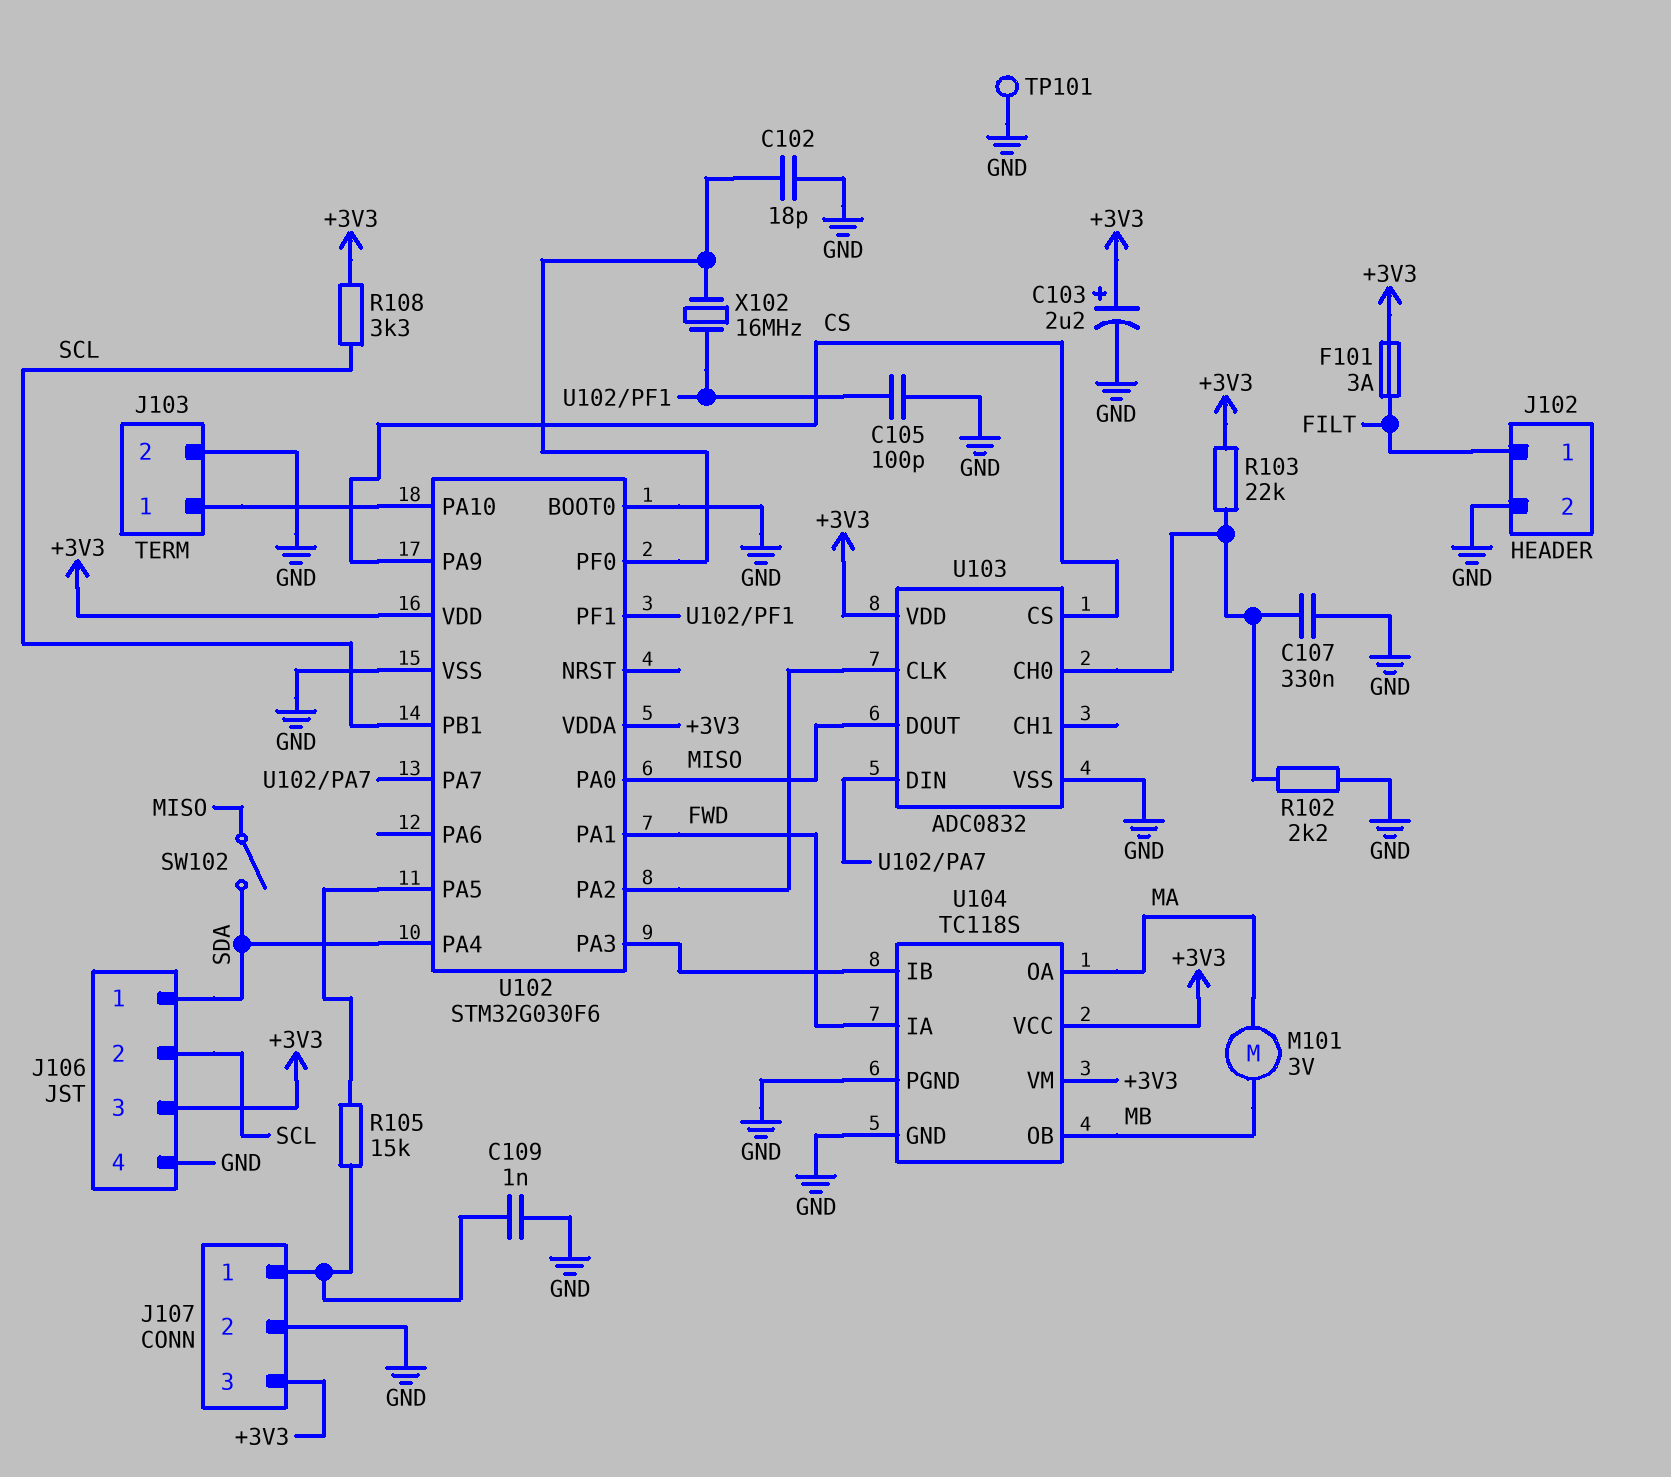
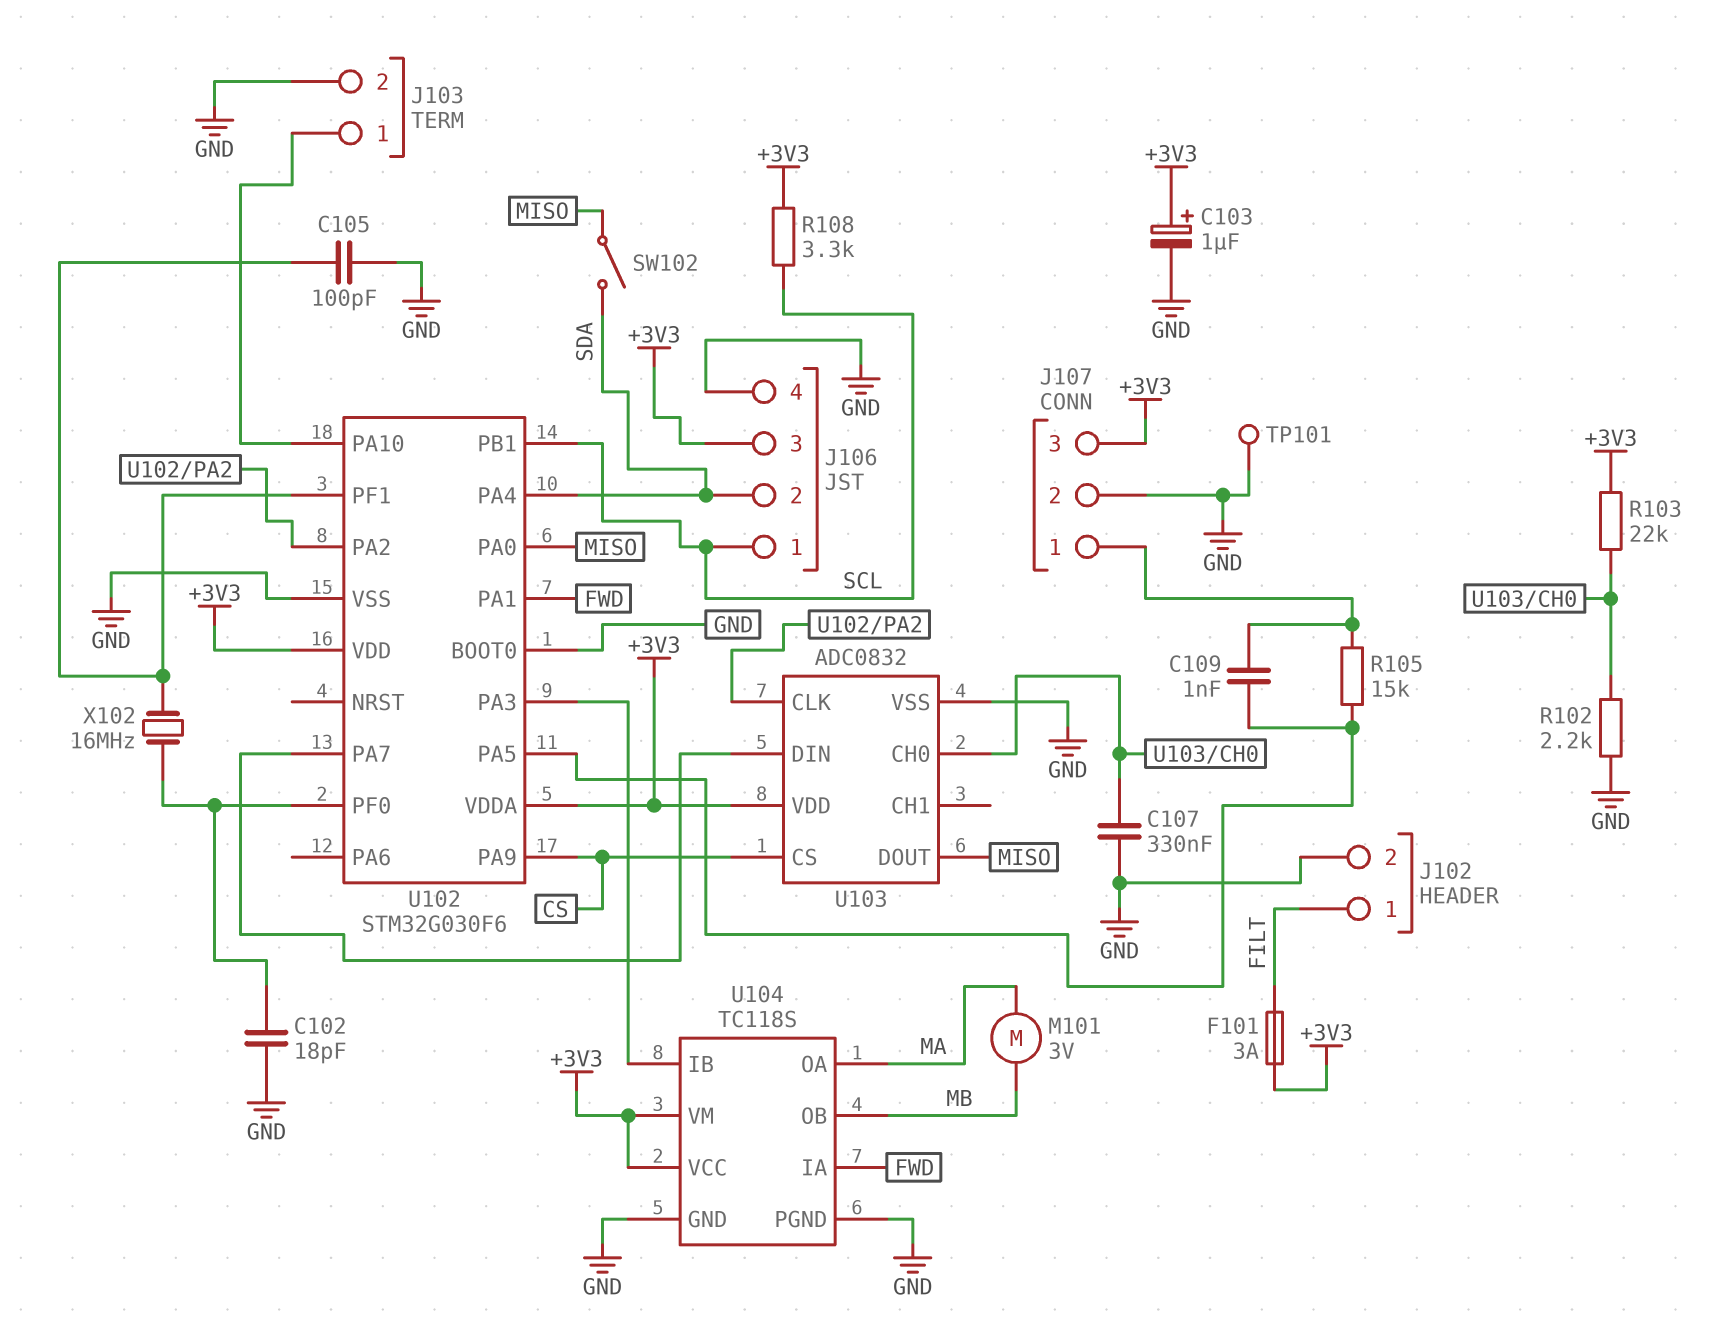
C103: 2.2uF (plus +3V3, minus GND) -> 1uF (plus +3V3, minus GND)
C109: 1nF (GND, J107/1) -> 1nF (J107/1, U102/PA5)
J106 pin 1: SDA -> SCL
J106 pin 2: SCL -> SDA

